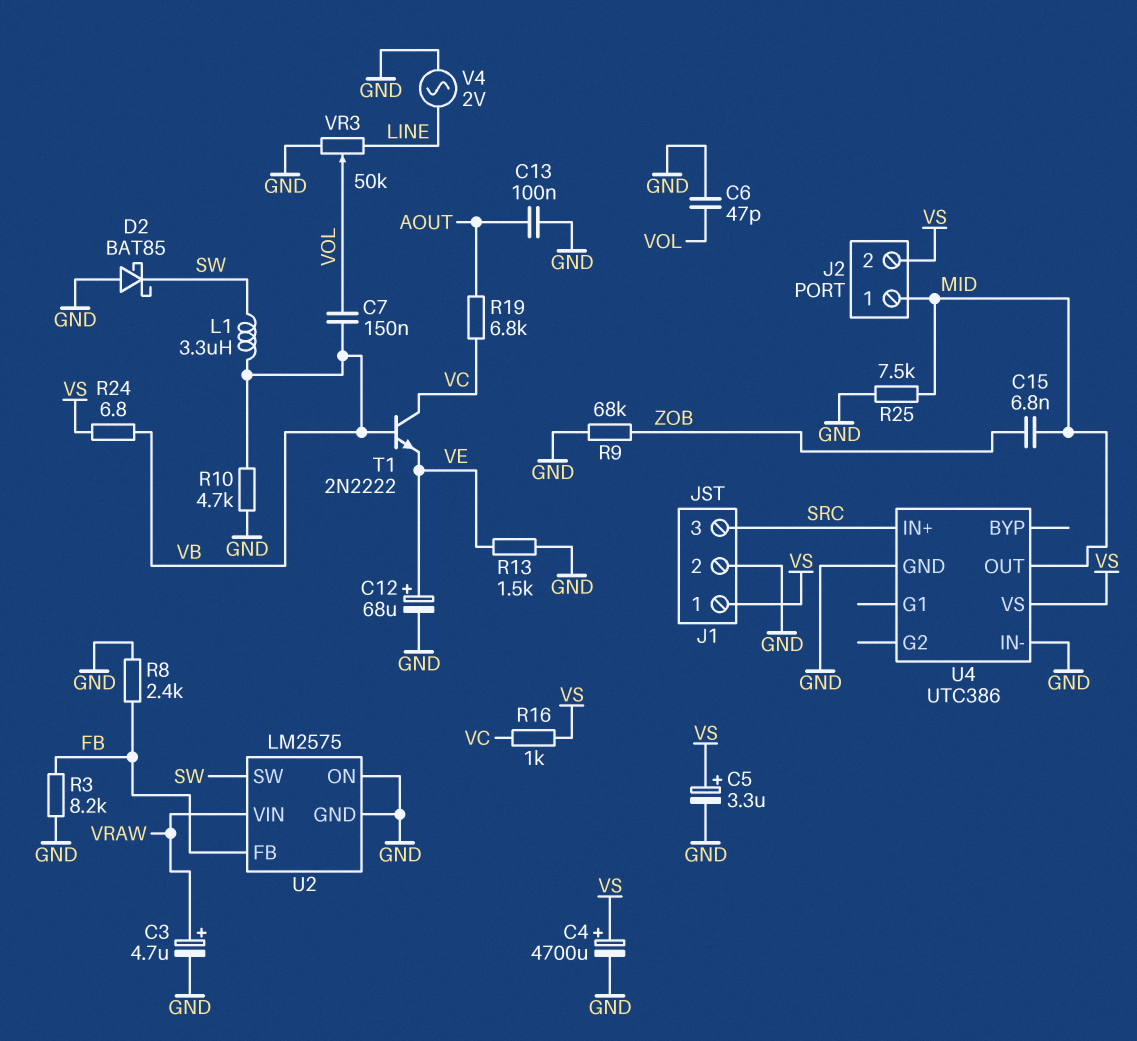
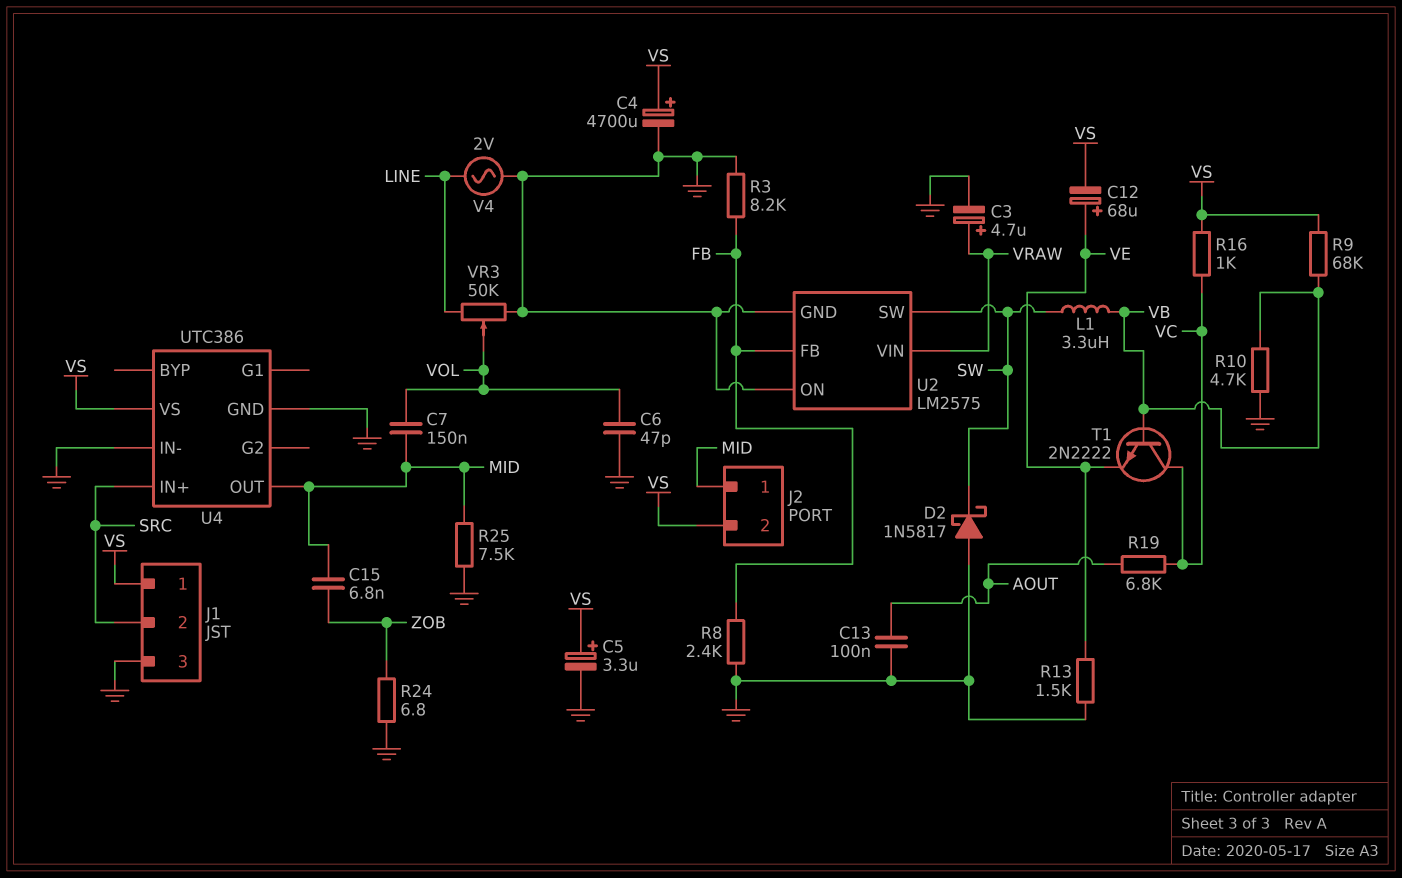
C7: 150nF (VB, VOL) -> 150nF (MID, VOL)
C12: 68uF (plus VE, minus GND) -> 68uF (plus VE, minus VS)
D2: schottky BAT85 (A GND, K SW) -> schottky 1N5817 (A GND, K SW)
J1 pin 2: GND -> SRC
J1 pin 3: SRC -> GND
R9: 68k (GND, ZOB) -> 68k (VB, VS)
R24: 6.8 (VB, VS) -> 6.8 (GND, ZOB)

